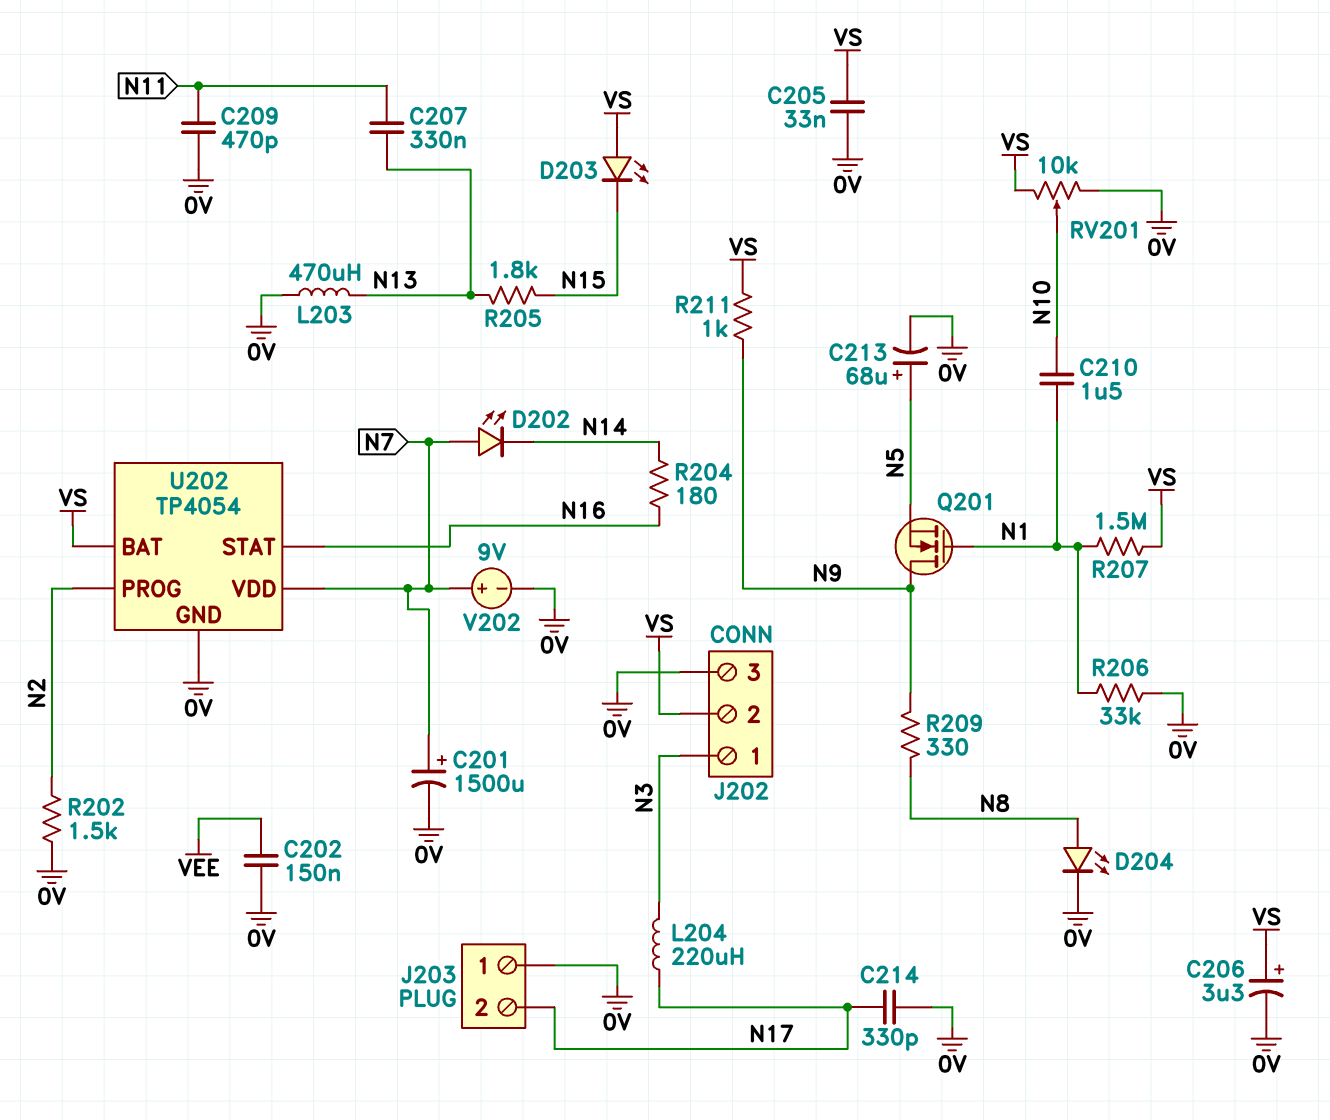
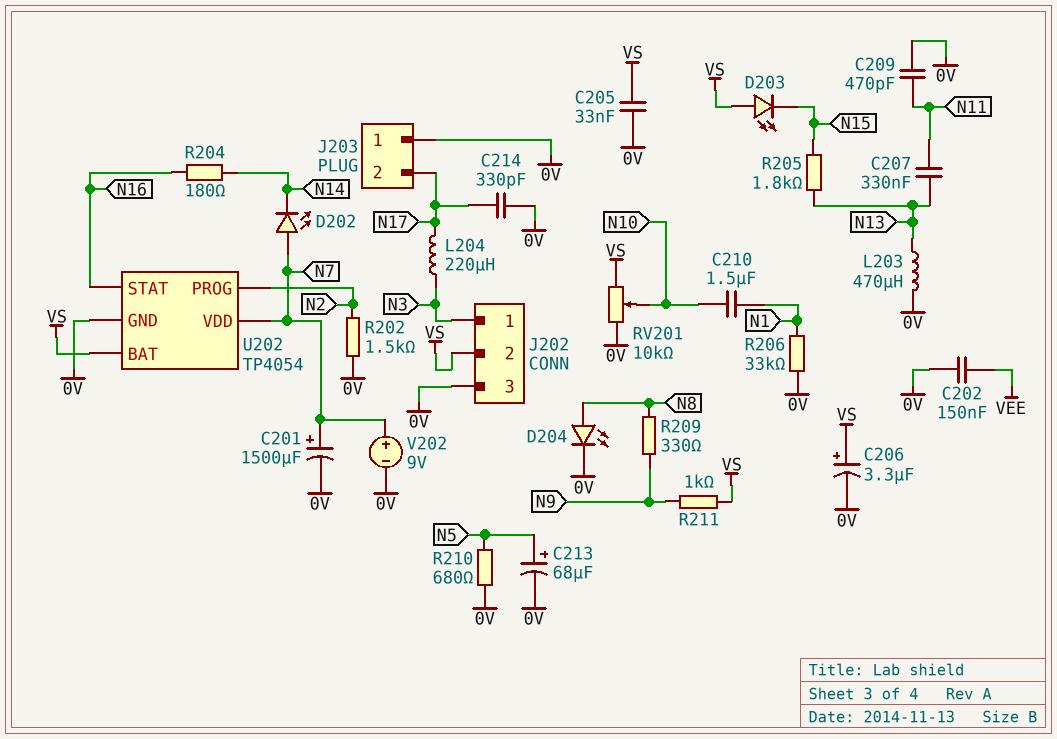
Q201: NMOS (G N1, D N9, S N5) -> none
R207: 1.5M (N1, VS) -> none
R210: none -> 680 (0V, N5)

